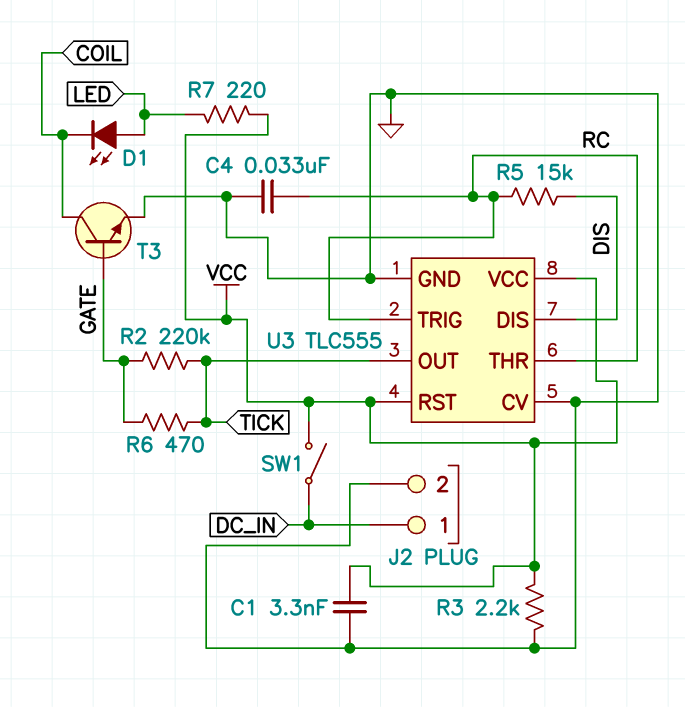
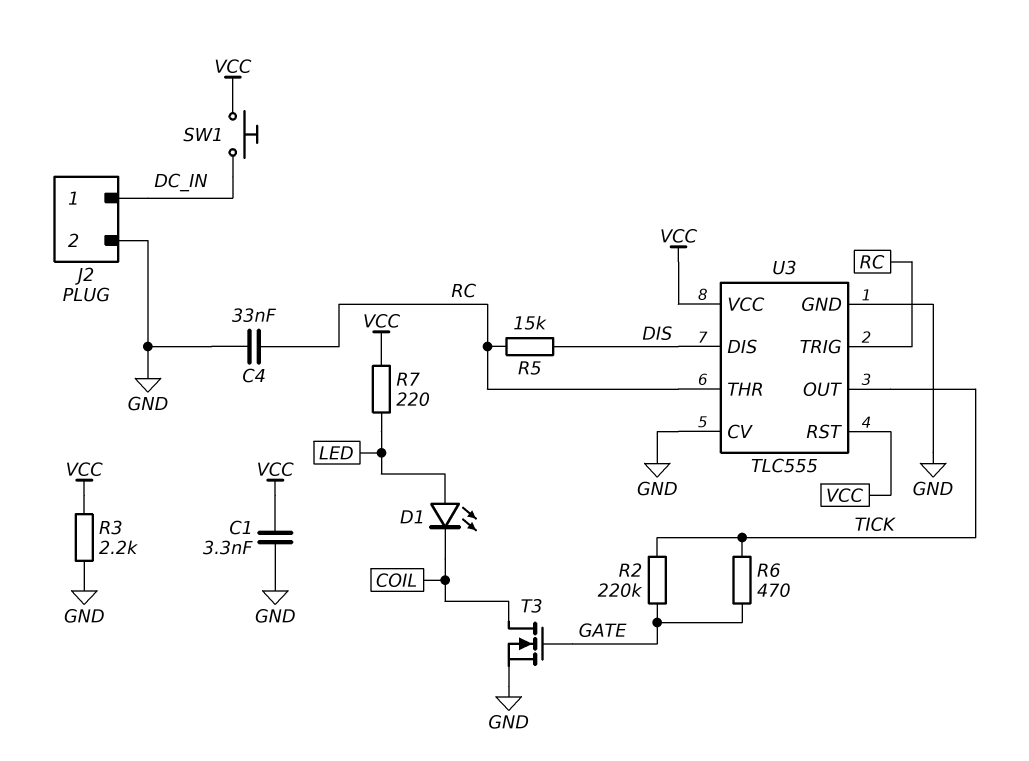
SW1: switch (DC_IN, VCC) -> button (DC_IN, VCC)
T3: NPN (B GATE, C COIL, E GND) -> NMOS (G GATE, D COIL, S GND)

